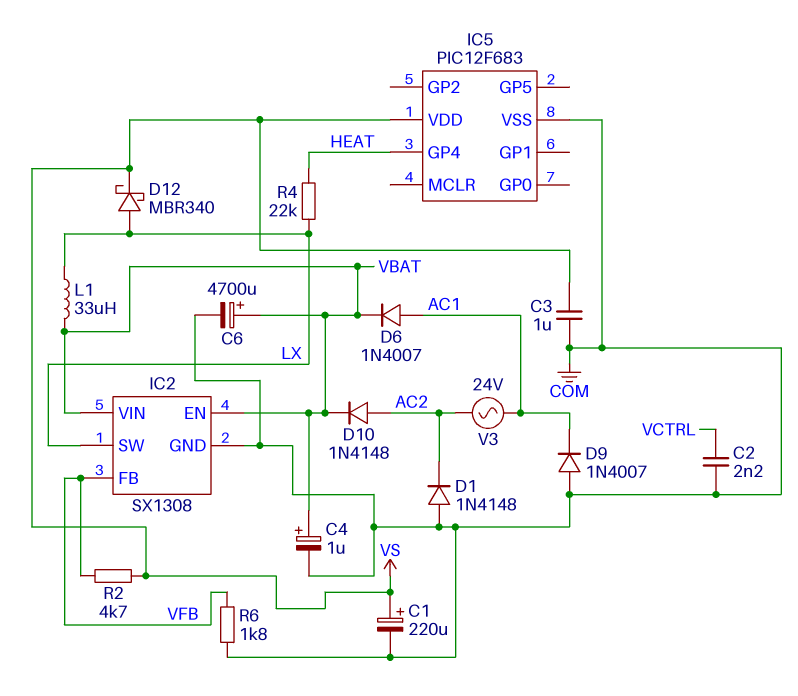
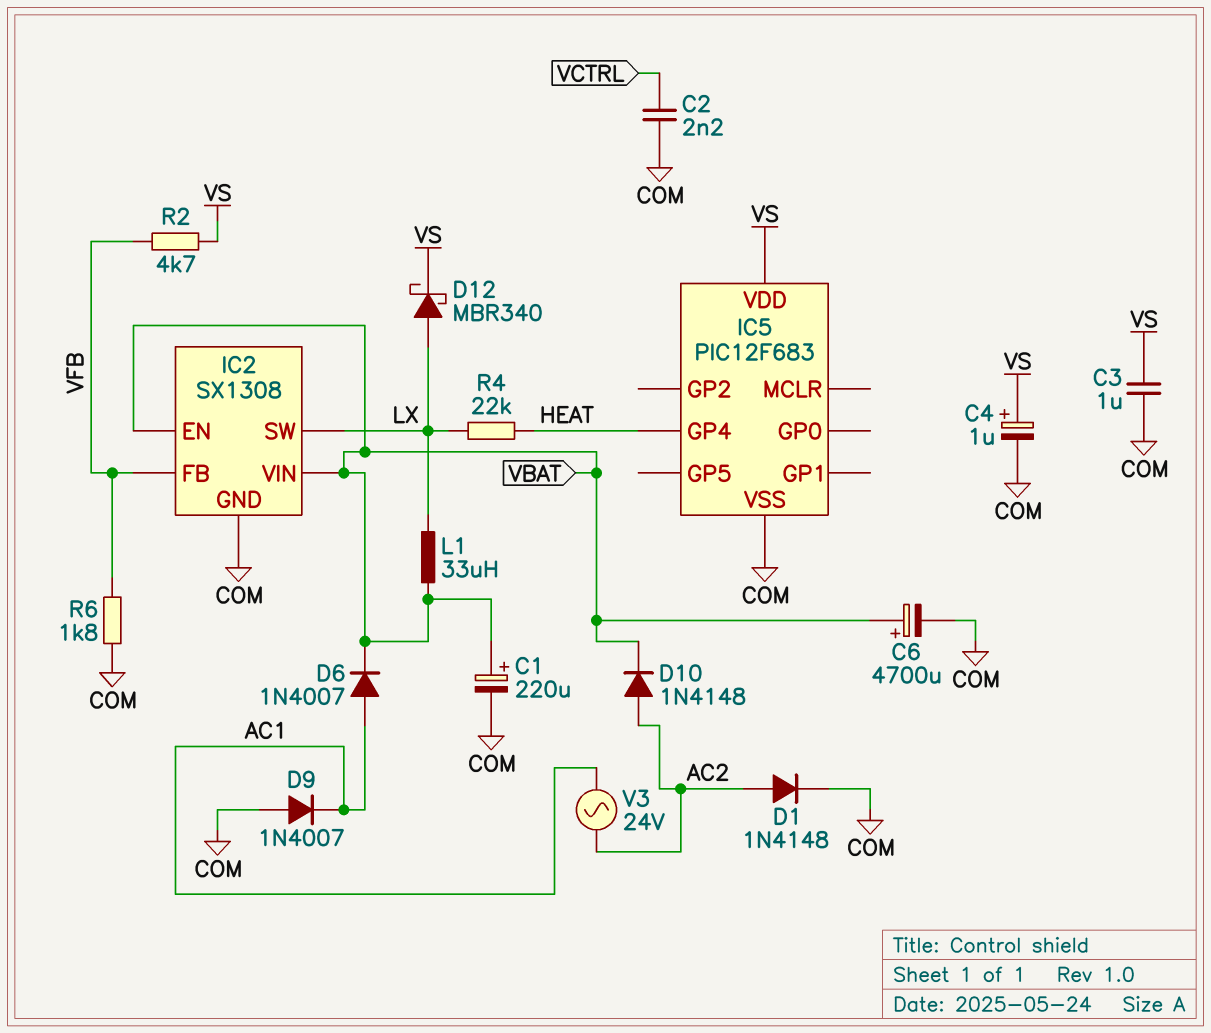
C1: 220uF (plus VS, minus COM) -> 220uF (plus VBAT, minus COM)
C4: 1uF (plus VBAT, minus COM) -> 1uF (plus VS, minus COM)
D1: diode 1N4148 (A COM, K AC2) -> diode 1N4148 (A AC2, K COM)

